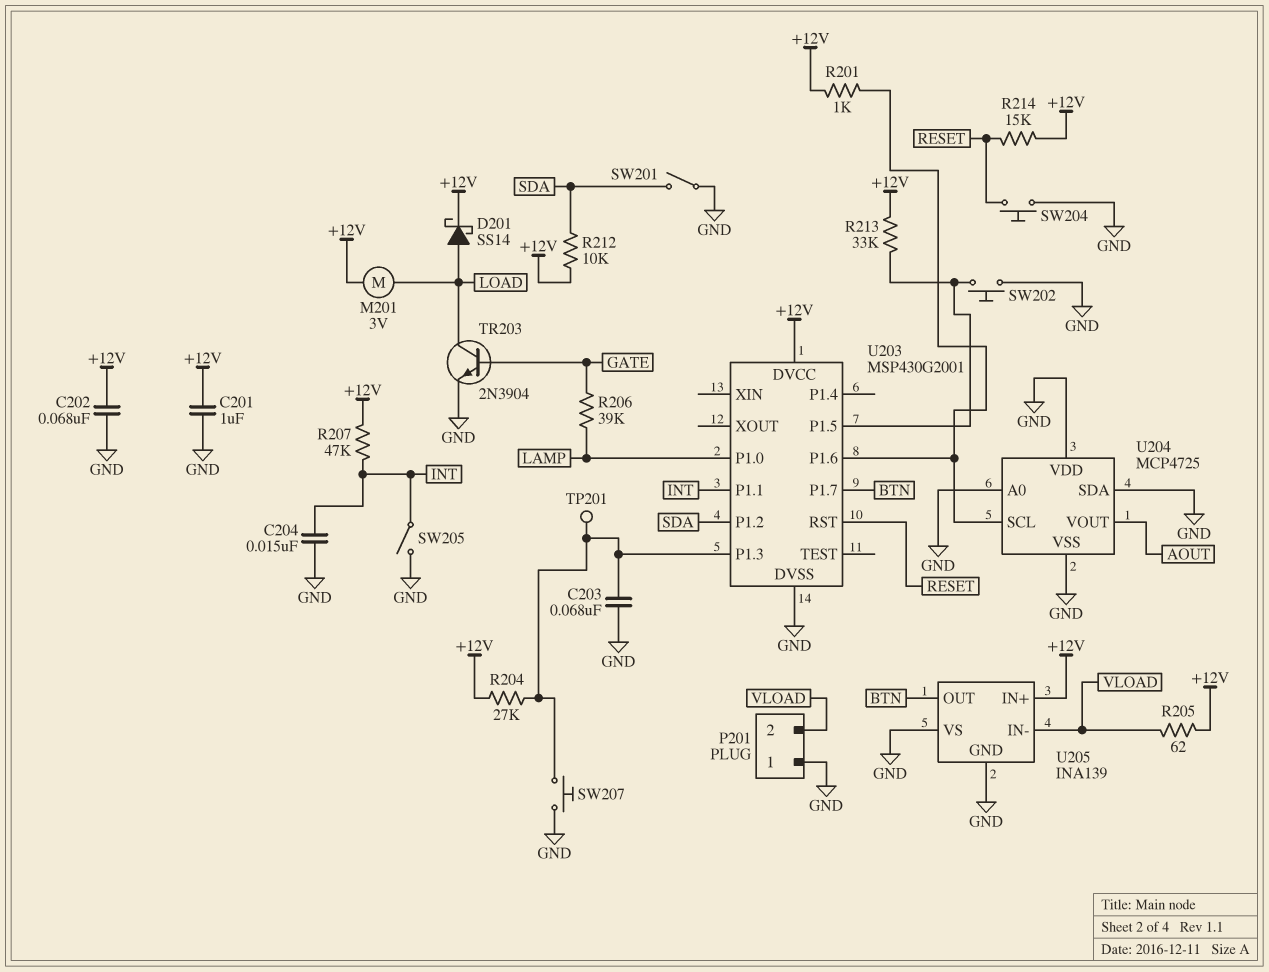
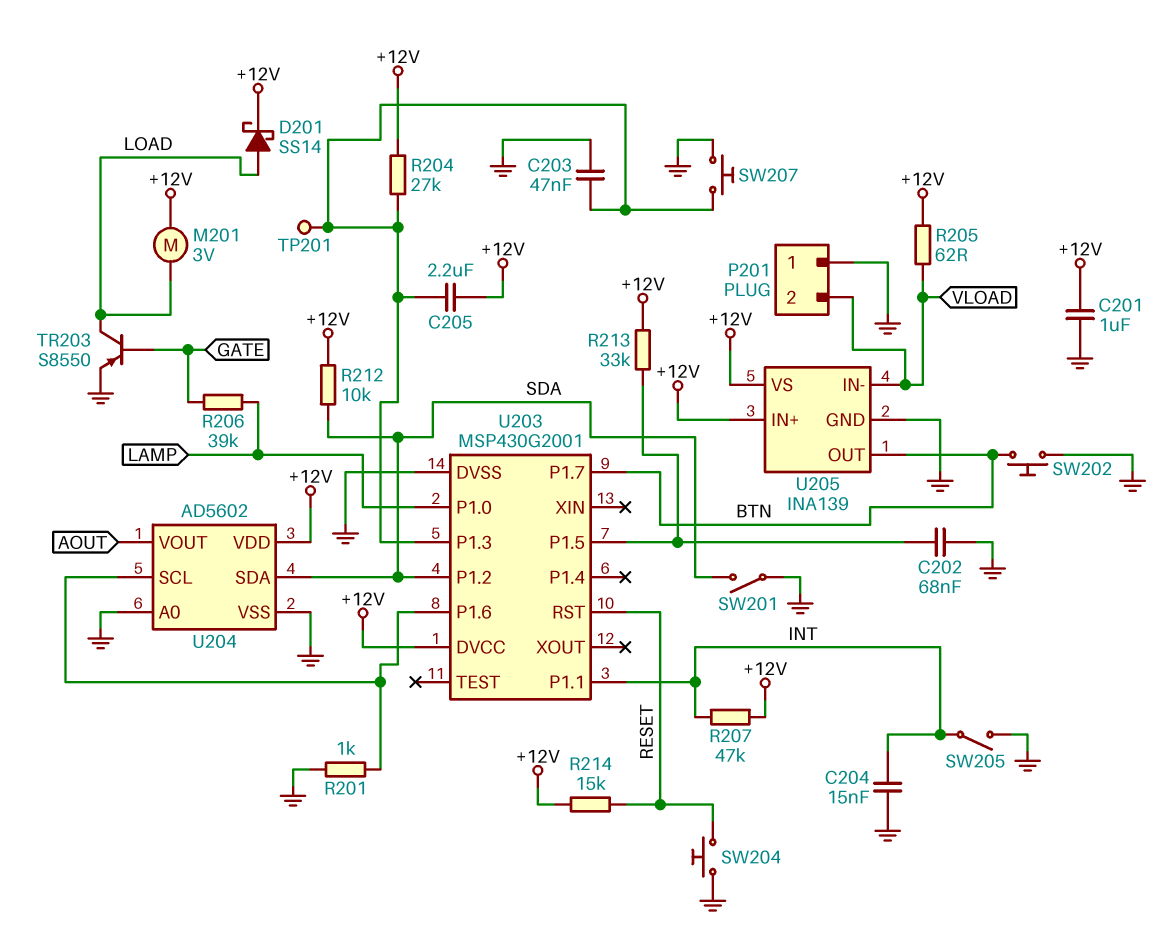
C202: 68nF (+12V, GND) -> 68nF (GND, U203/P1.5)
C203: 68nF (GND, U203/P1.3) -> 47nF (GND, U203/P1.3)
C205: none -> 2.2uF (+12V, U203/P1.3)
R201: 1k (+12V, U203/P1.6) -> 1k (GND, U203/P1.6)
SW202: button (GND, U203/P1.5) -> button (BTN, GND)
TR203: NPN 2N3904 (B GATE, C LOAD, E GND) -> PNP S8550 (B GATE, C LOAD, E GND)
U204: MCP4725 -> AD5602
U204 pin SDA: GND -> SDA
U204 pin VDD: GND -> +12V
U205 pin VS: GND -> +12V

